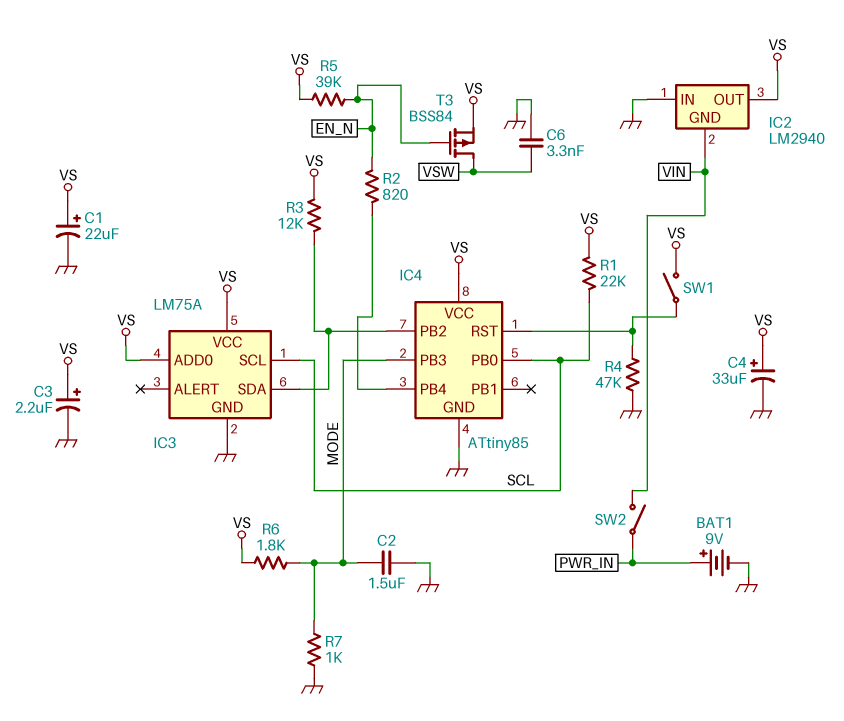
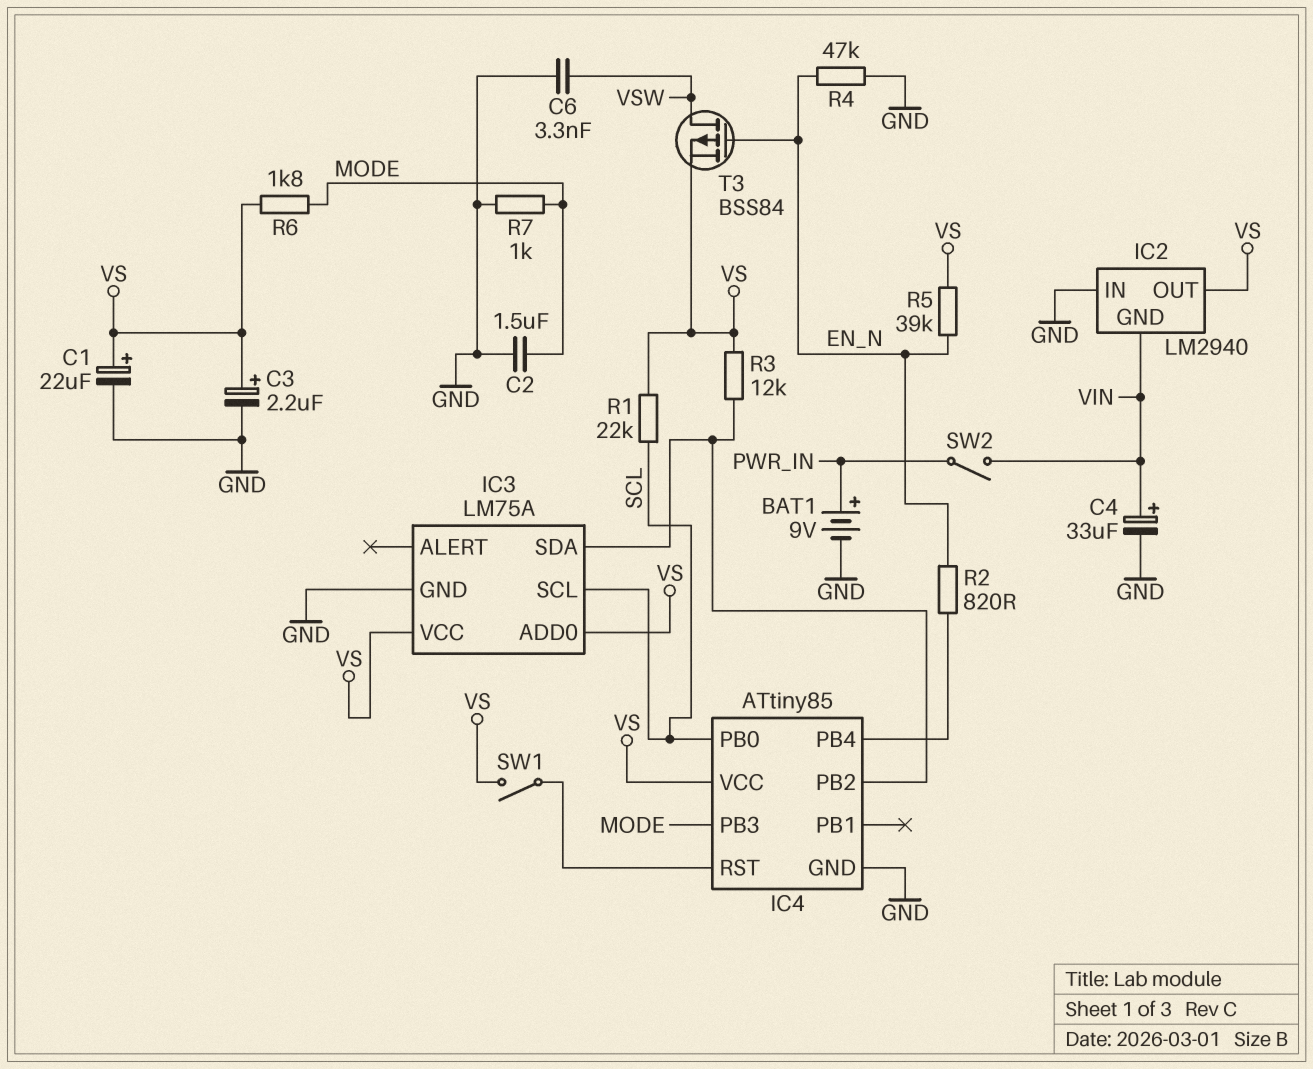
C4: 33uF (plus VS, minus GND) -> 33uF (plus VIN, minus GND)
R4: 47k (GND, IC4/RST) -> 47k (EN_N, GND)

